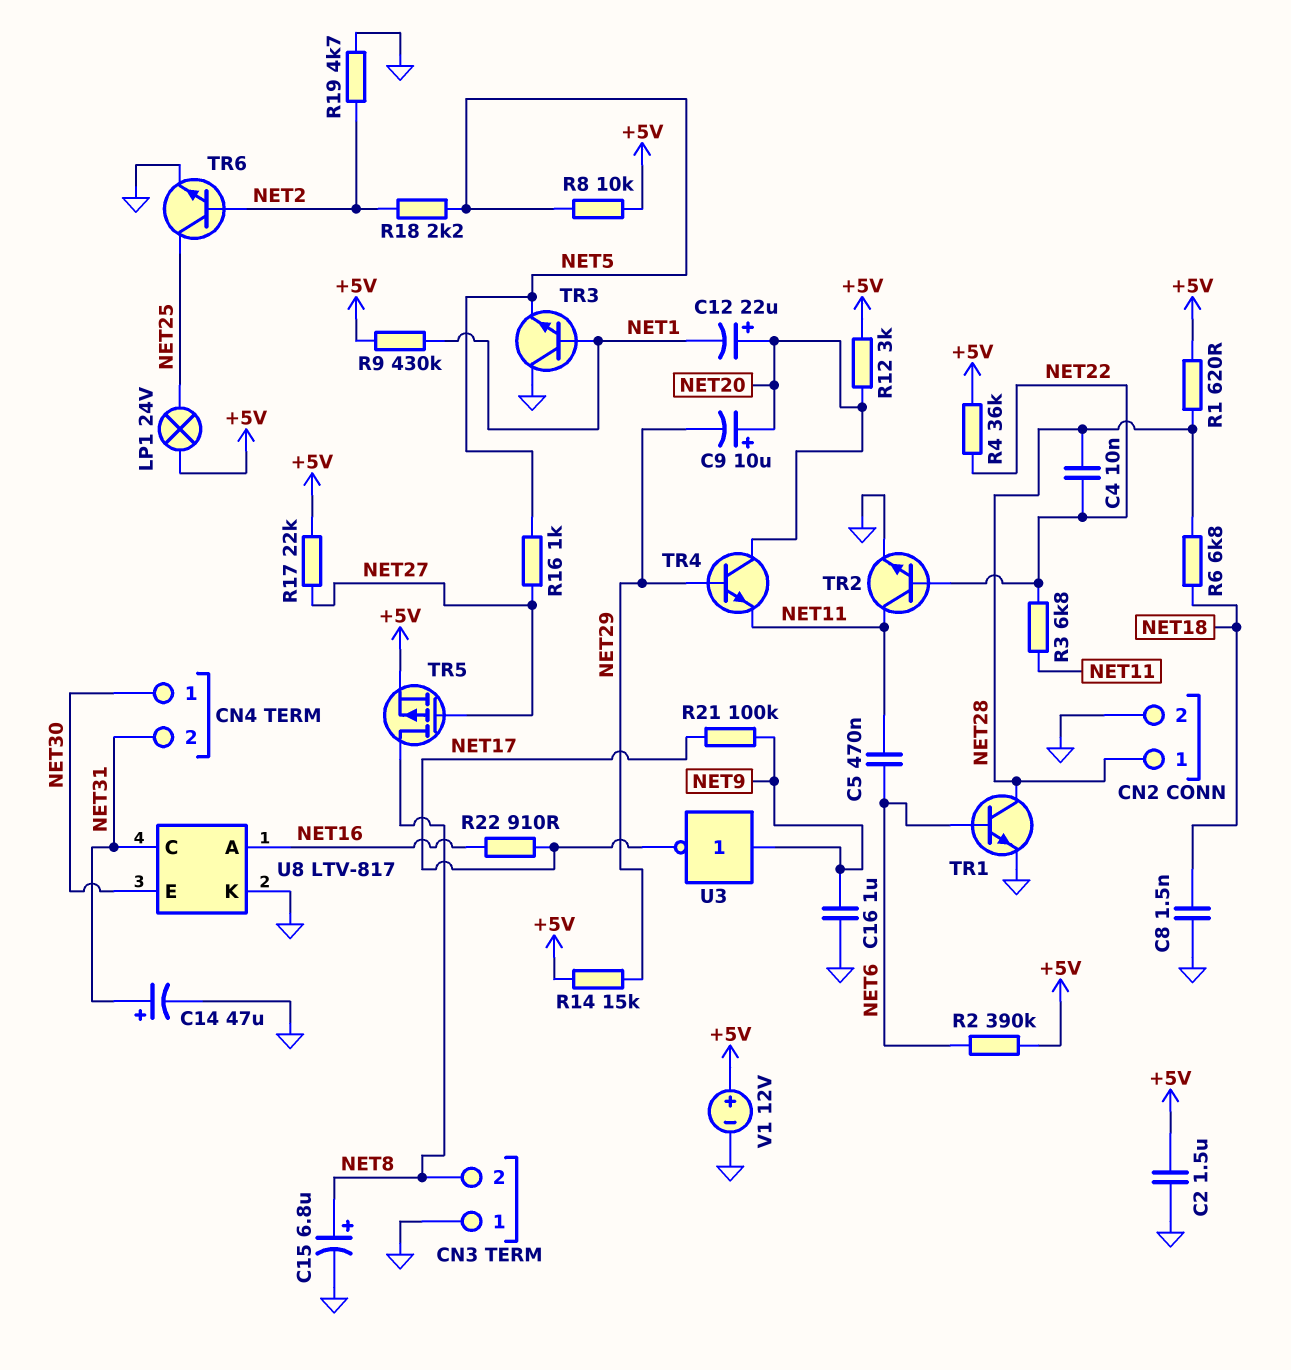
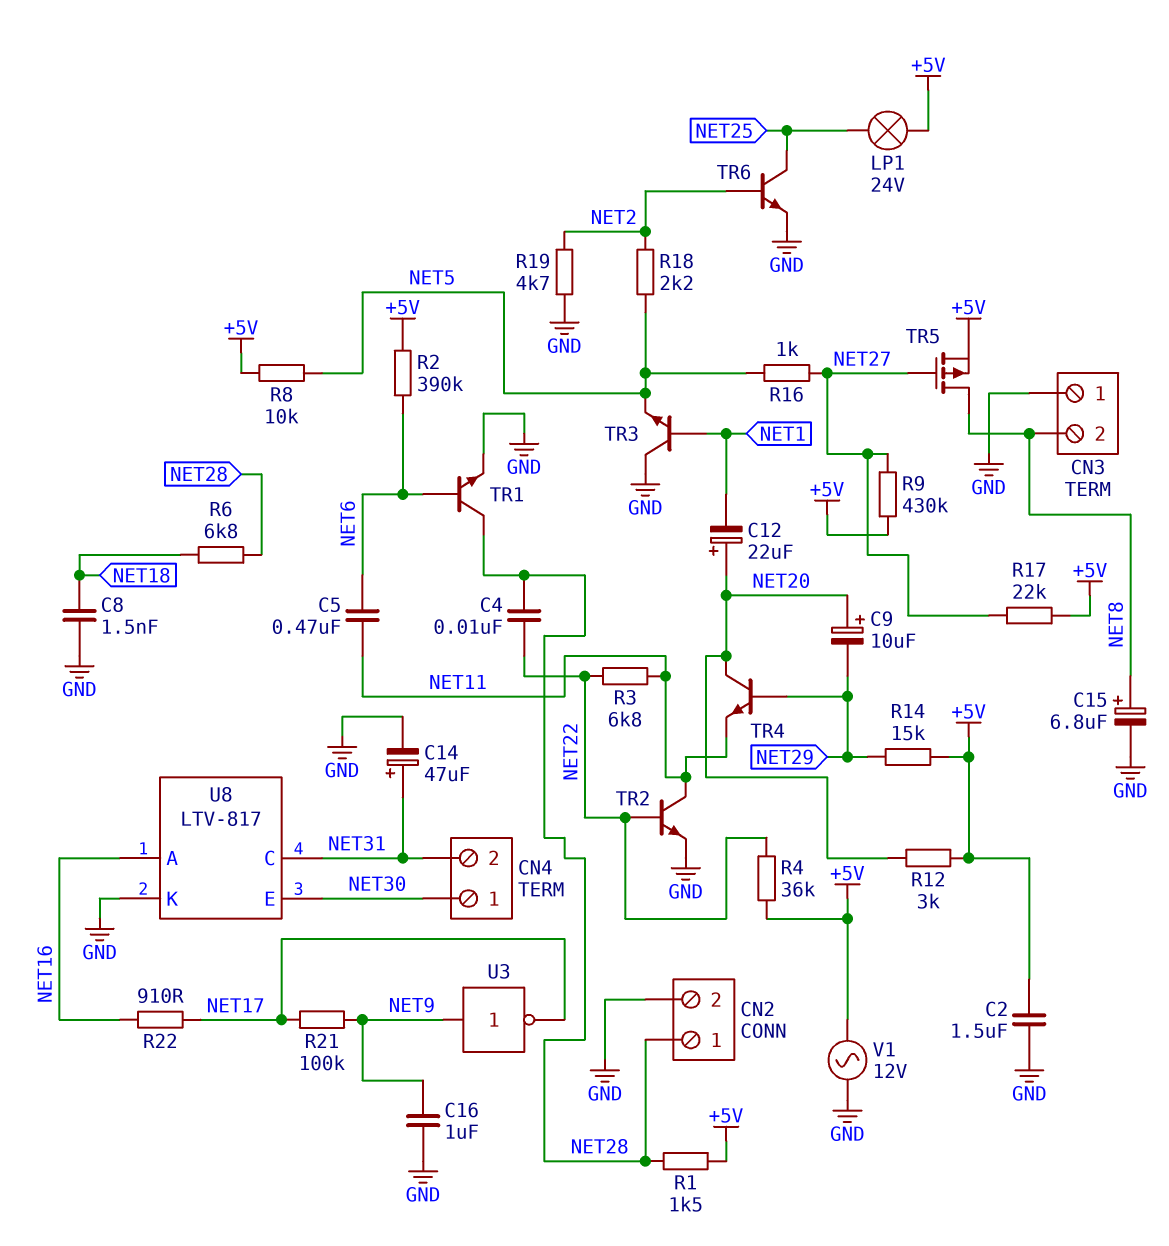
R1: 620 (+5V, NET28) -> 1.5k (+5V, NET28)
R9: 430k (+5V, NET1) -> 430k (+5V, NET27)
V1: 12V (plus +5V, minus GND) -> AC 12V (+5V, GND)

